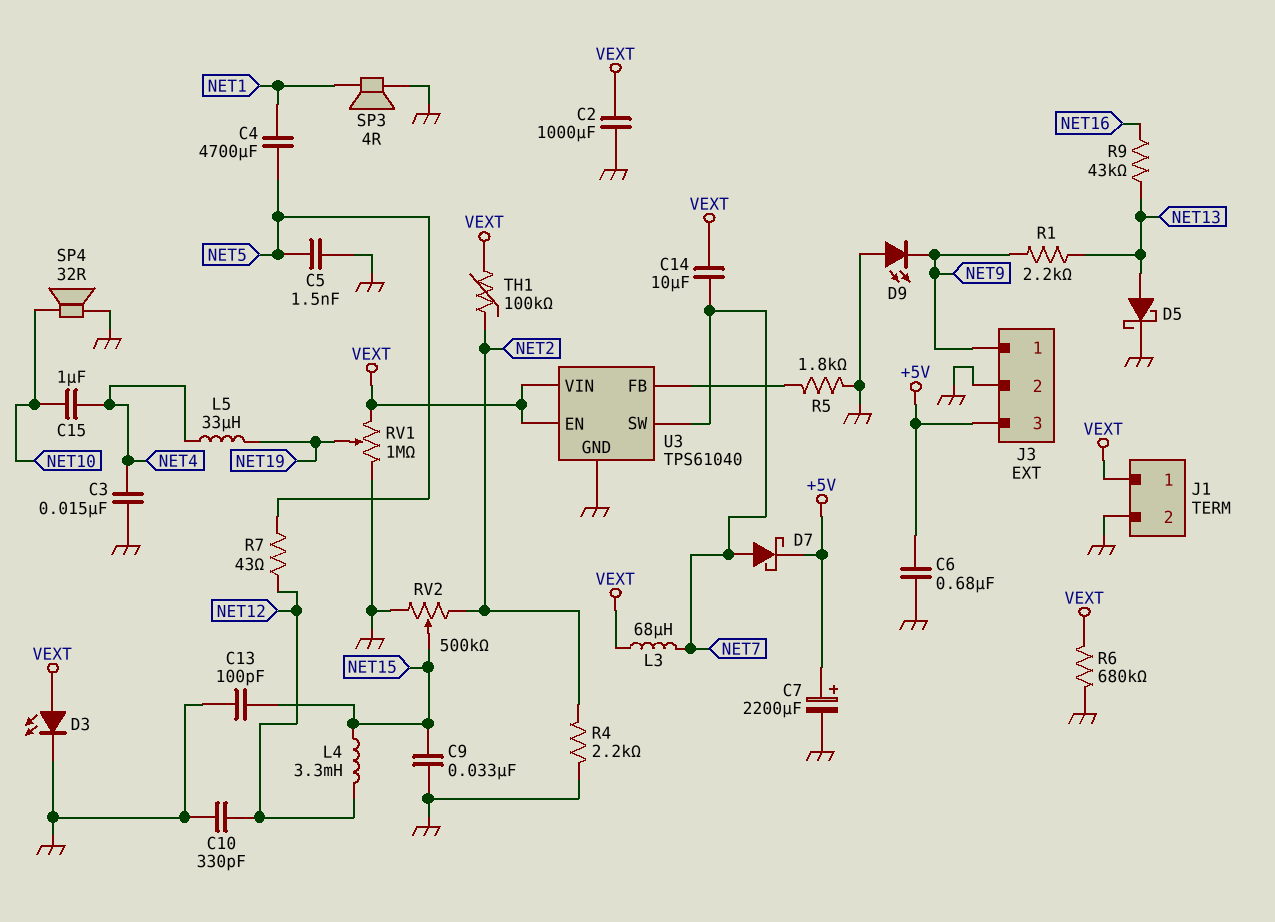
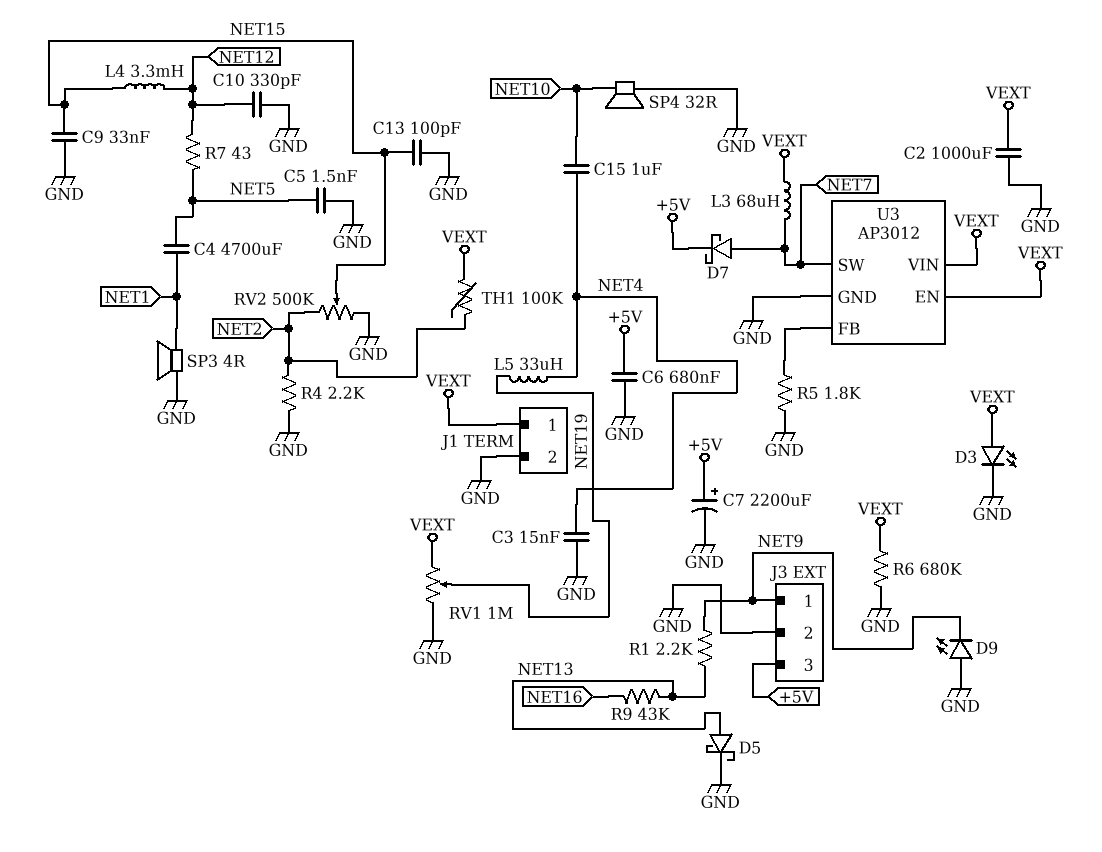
C14: 10uF (NET7, VEXT) -> none
U3: TPS61040 -> AP3012

